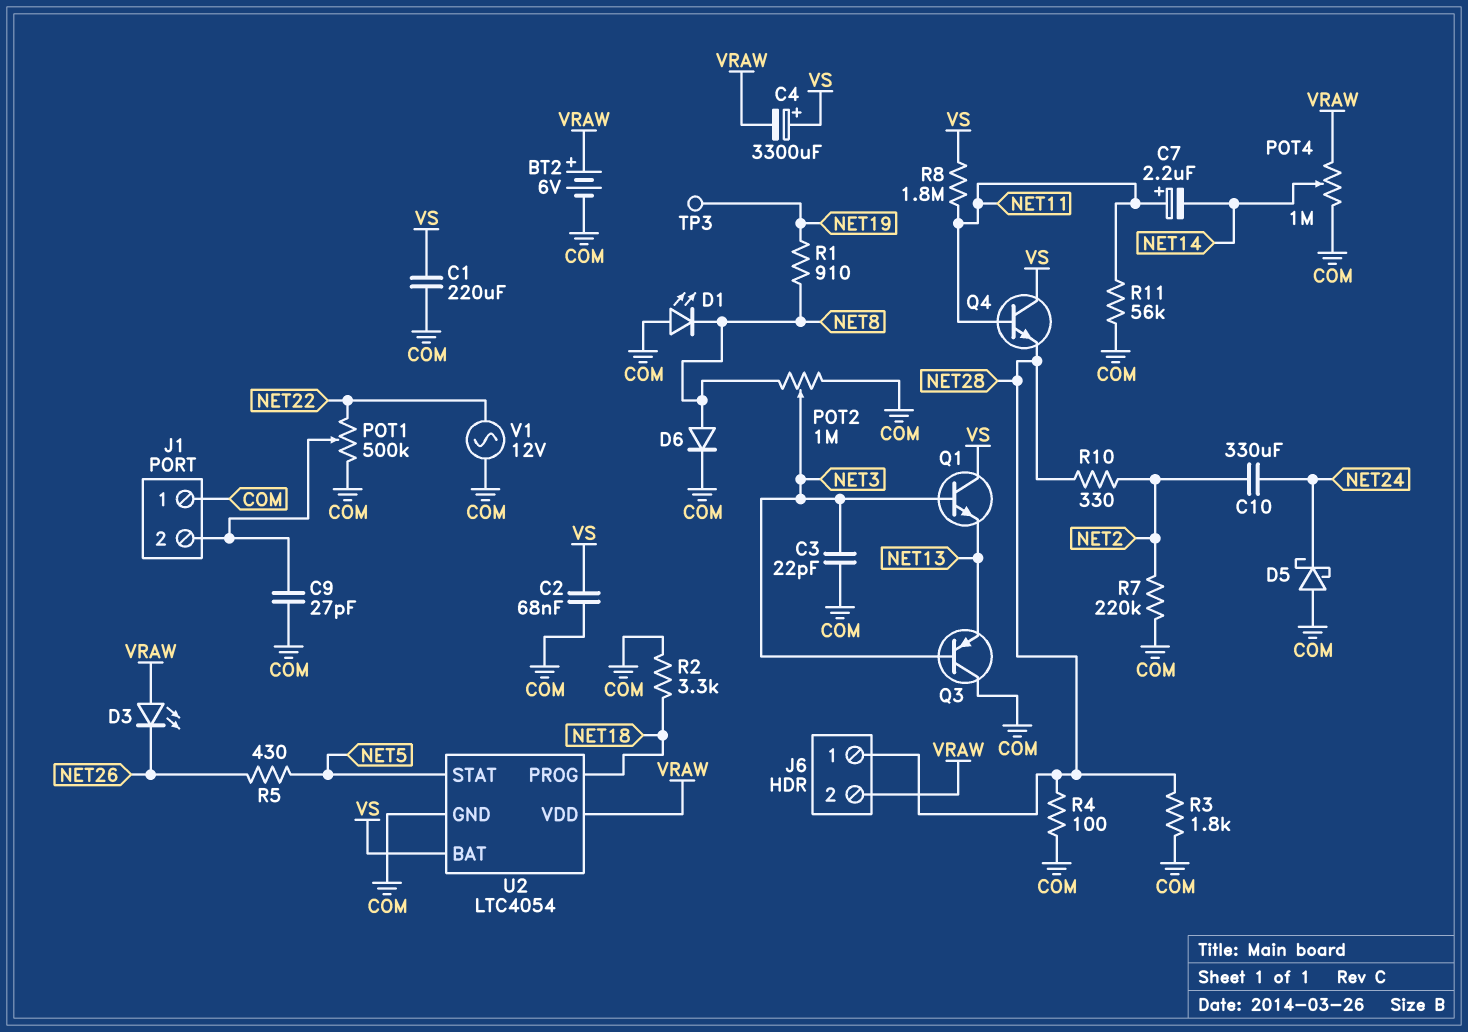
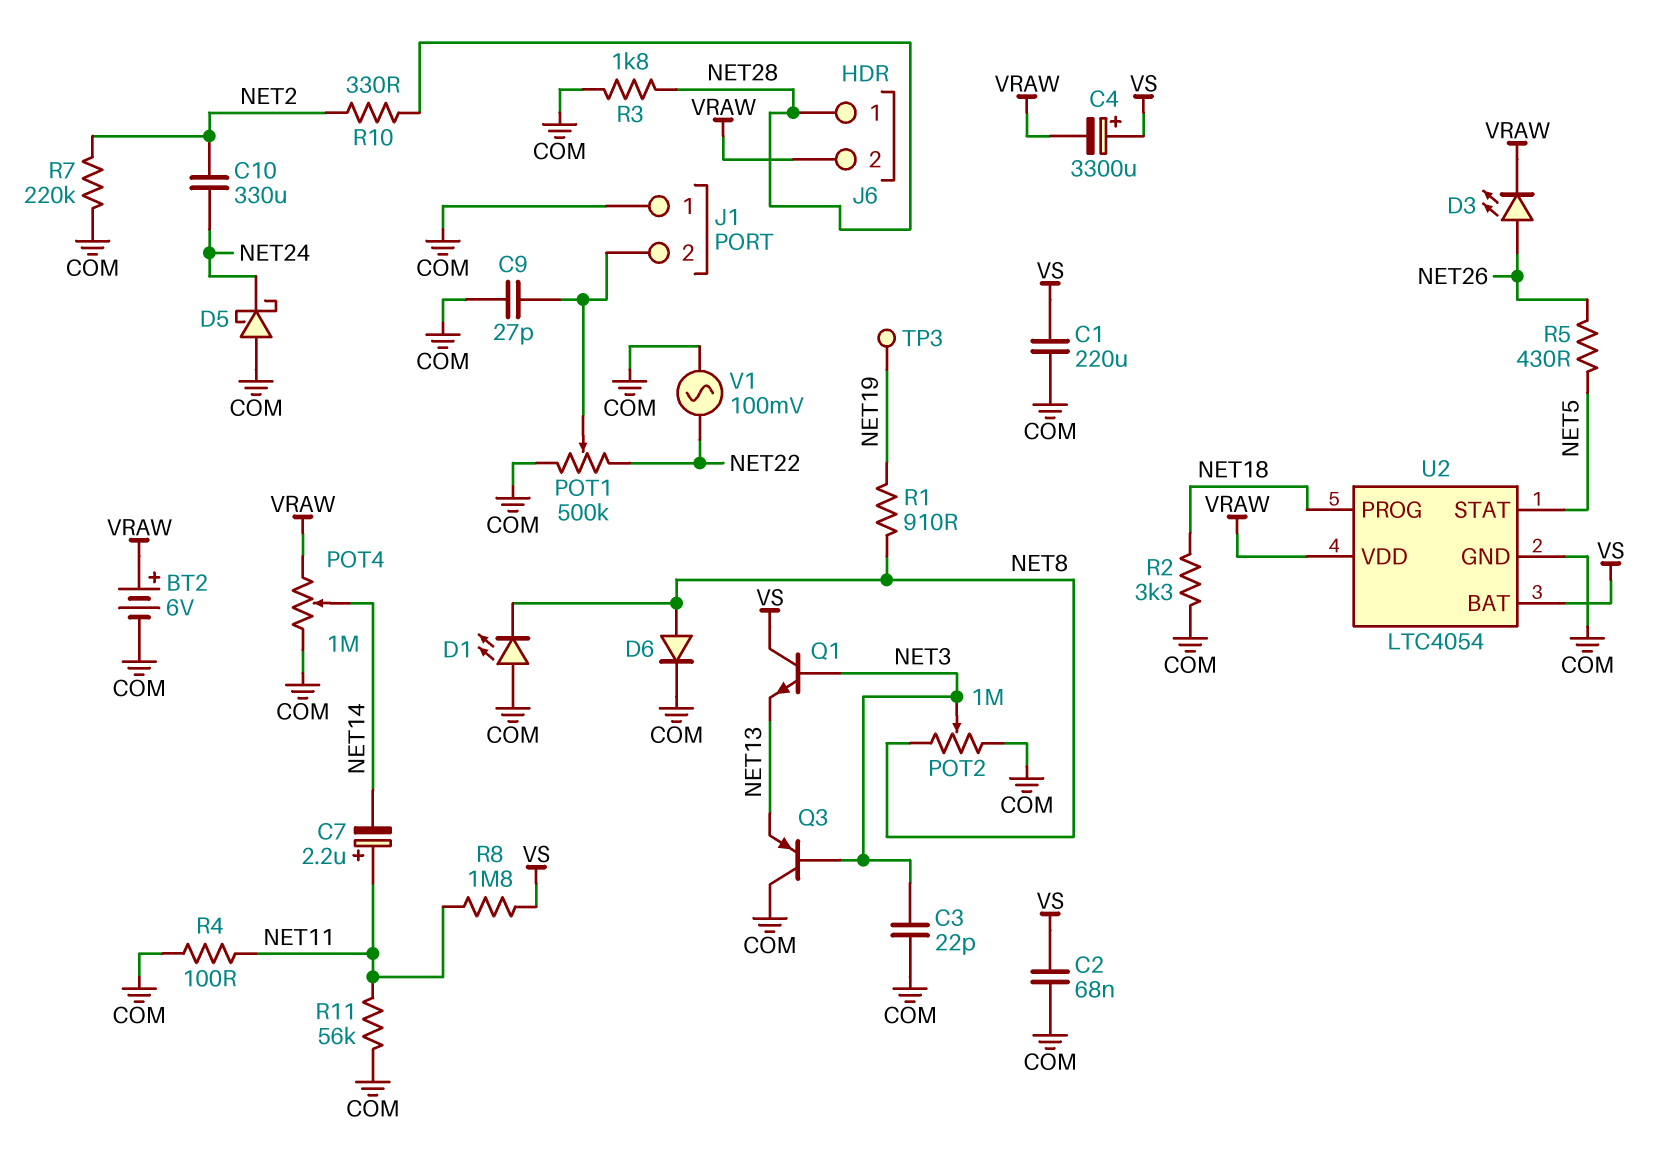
D3: LED (A VRAW, K NET26) -> LED (A NET26, K VRAW)
Q4: NPN (B NET11, C VS, E NET28) -> none
R4: 100 (COM, NET28) -> 100 (COM, NET11)
V1: AC 12V (COM, NET22) -> AC 100mV (COM, NET22)

